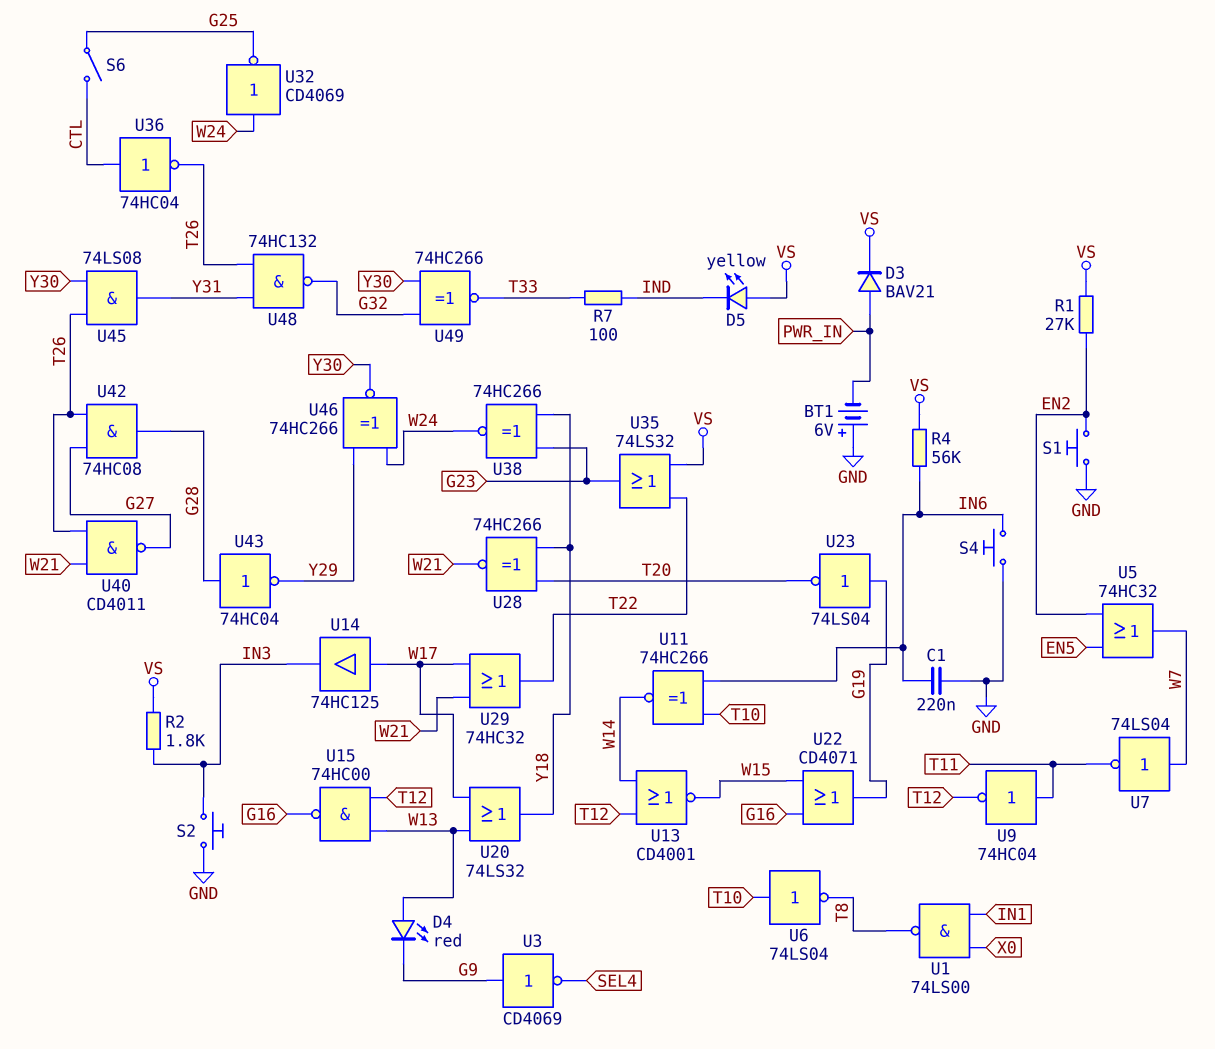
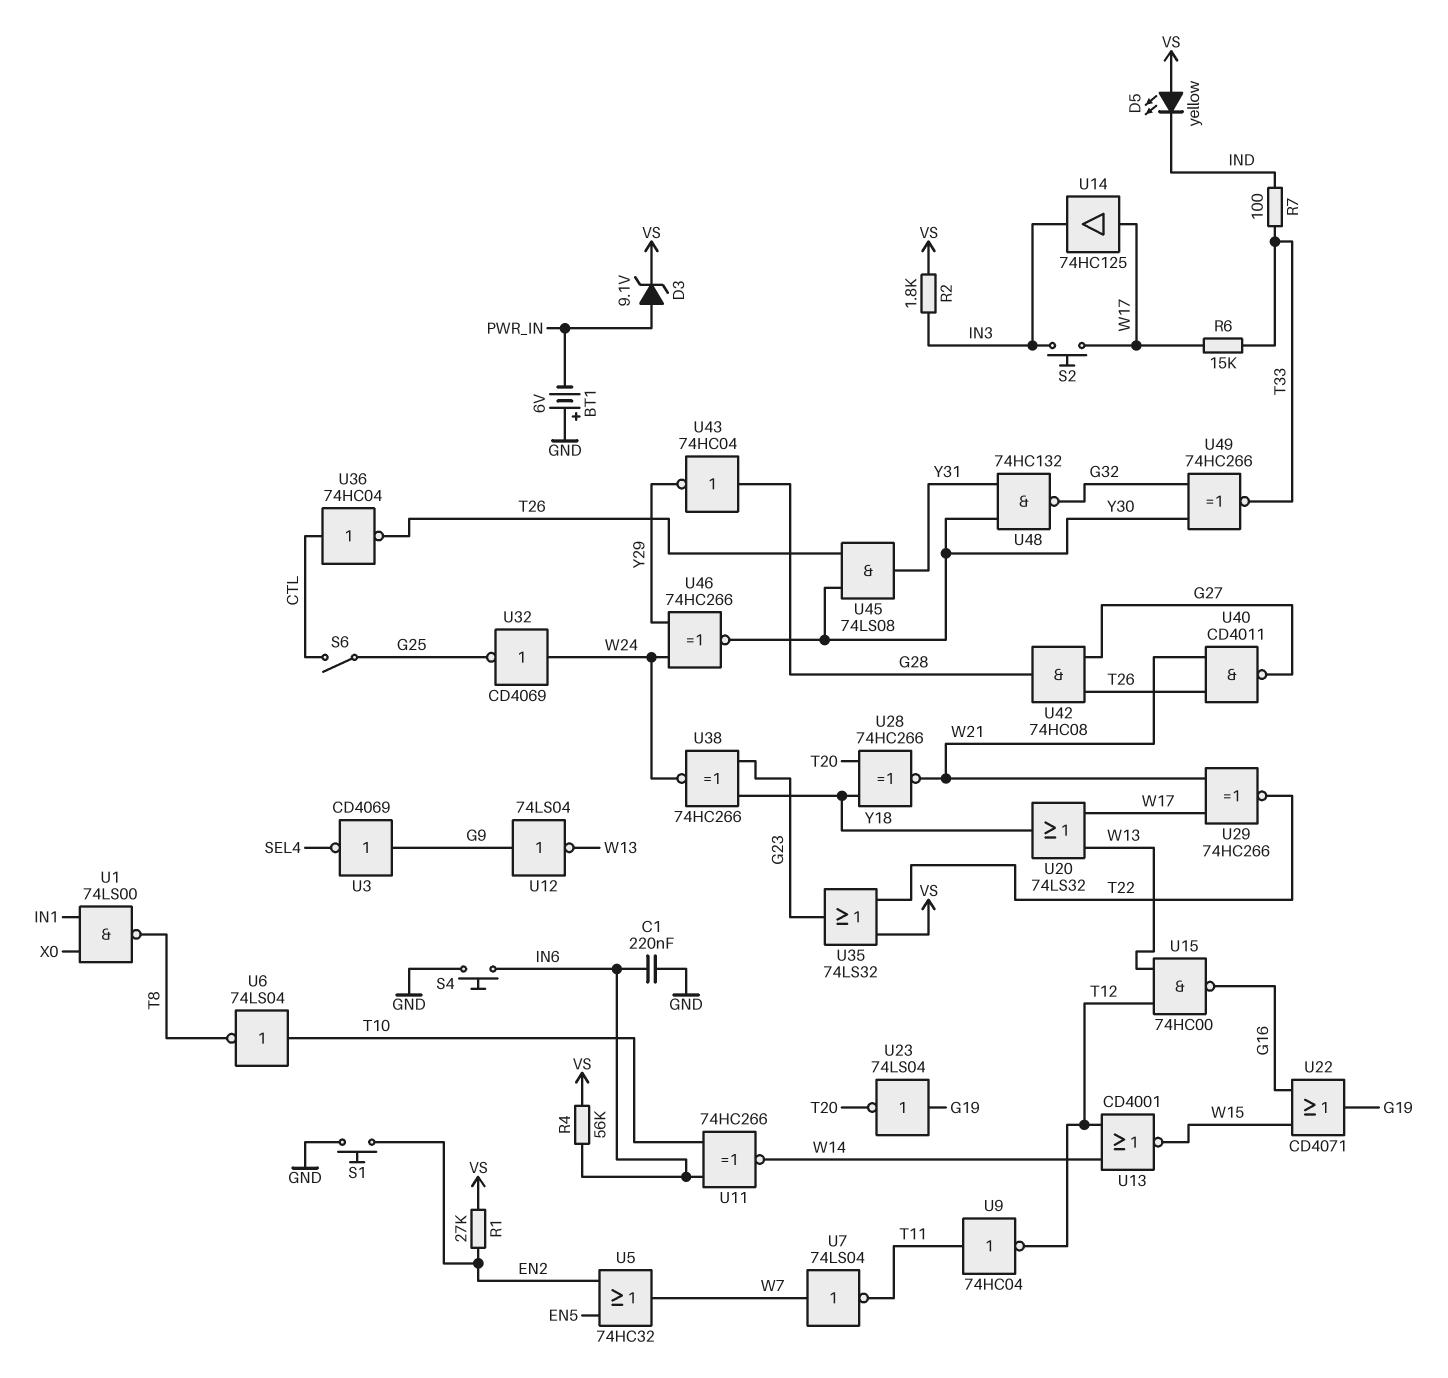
D3: diode BAV21 (A PWR_IN, K VS) -> zener 9.1V (A PWR_IN, K VS)
D4: LED red (A W13, K G9) -> none
R6: none -> 15k (T33, W17)
S2: button (GND, IN3) -> button (IN3, W17)
U12: none -> NOT 74LS04 (in G9, out W13)
U29: OR 74HC32 (in W17, in W21, out T22) -> XNOR 74HC266 (in W17, in W21, out T22)
U48: NAND 74HC132 (in T26, in Y31, out G32) -> NAND 74HC132 (in Y30, in Y31, out G32)

